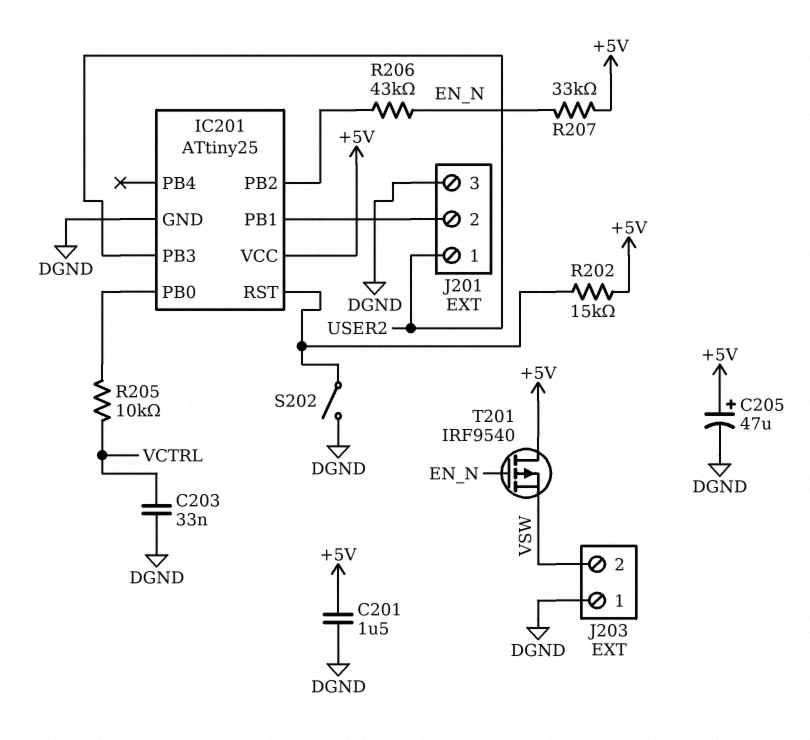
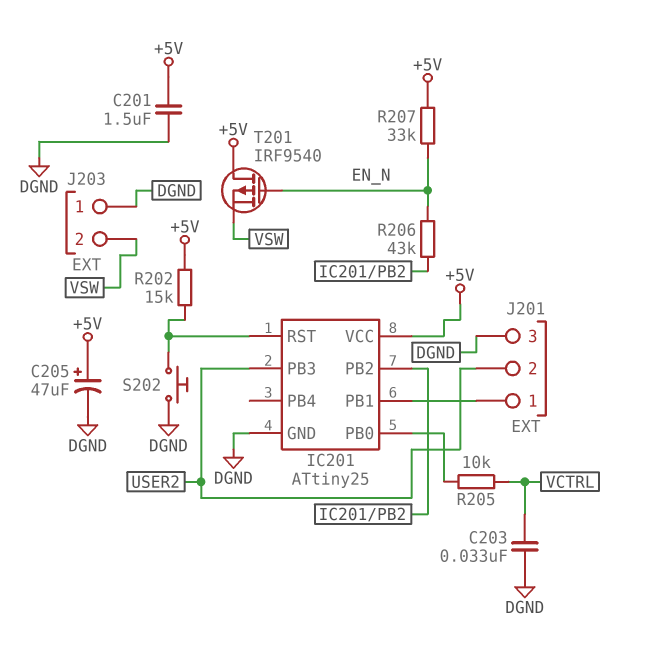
J201 pin 1: USER2 -> IC201/PB1
J201 pin 2: IC201/PB1 -> USER2
S202: switch (DGND, IC201/RST) -> button (DGND, IC201/RST)

